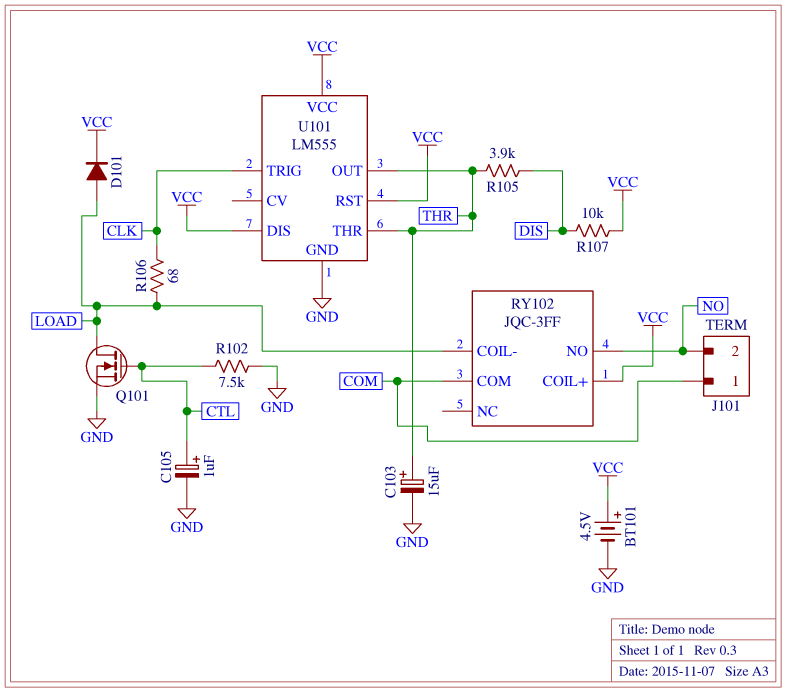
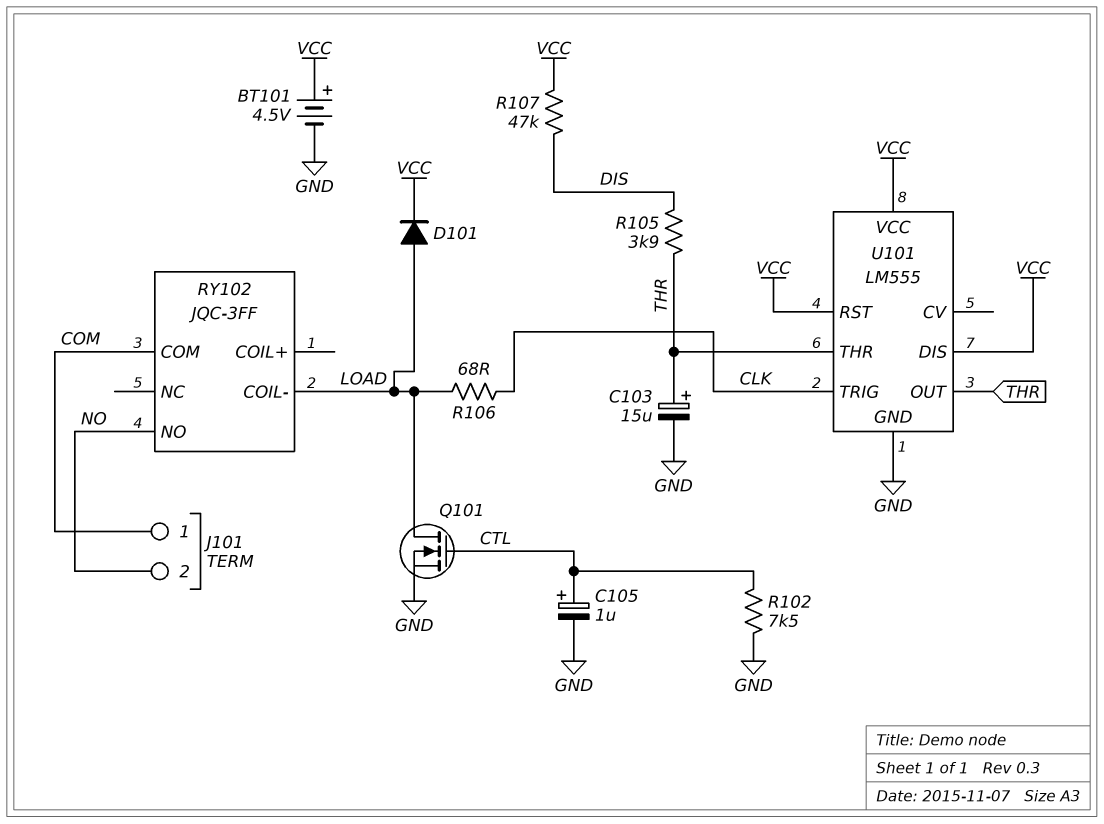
R107: 10k (DIS, VCC) -> 47k (DIS, VCC)
RY102 pin COIL+: VCC -> none

